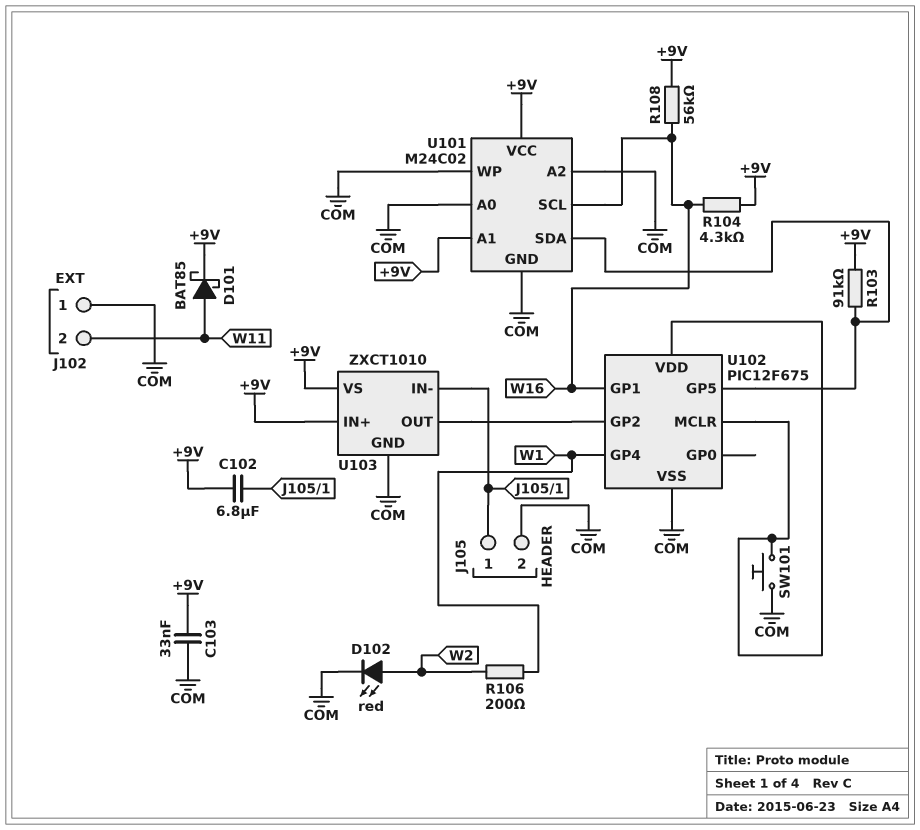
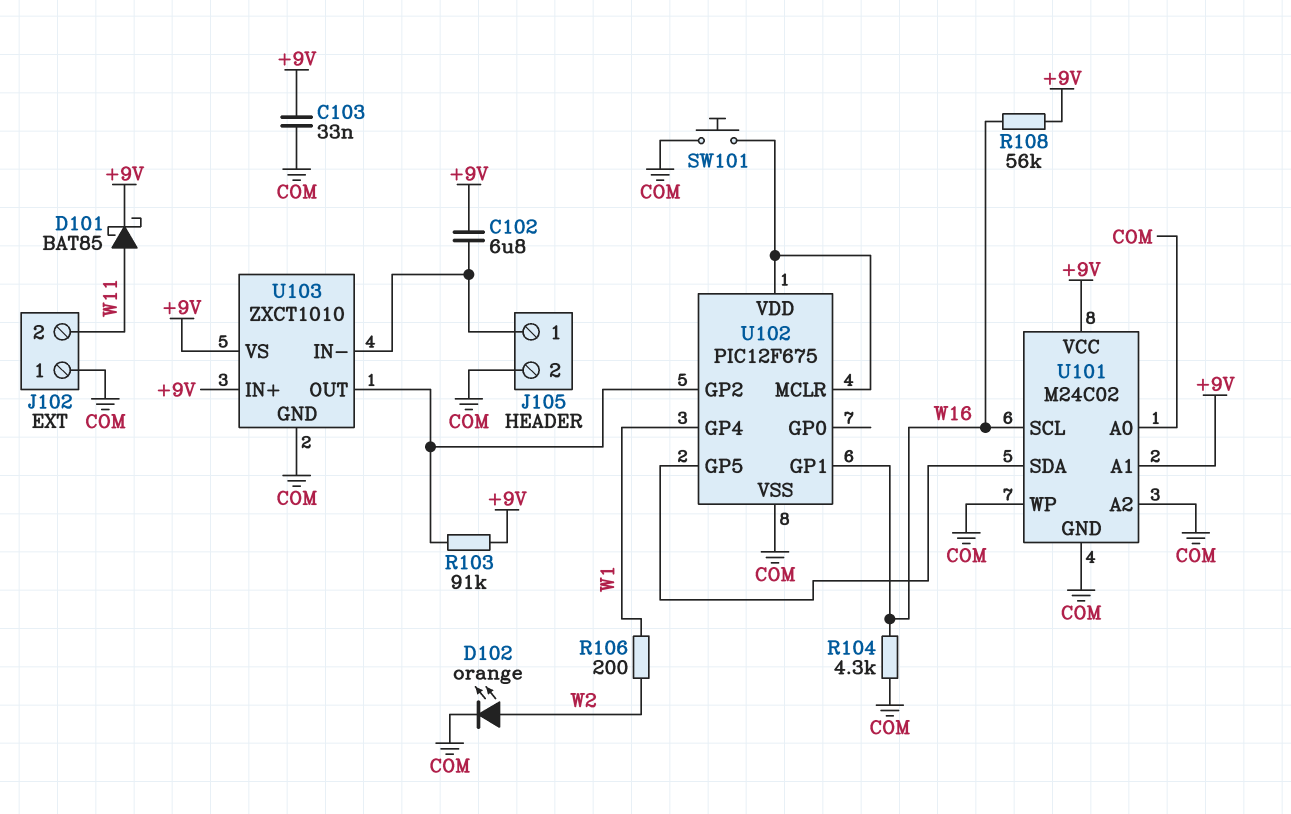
D102: LED red (A W2, K COM) -> LED orange (A W2, K COM)
R103: 91k (+9V, U101/SDA) -> 91k (+9V, U102/GP2)
R104: 4.3k (+9V, W16) -> 4.3k (COM, W16)

